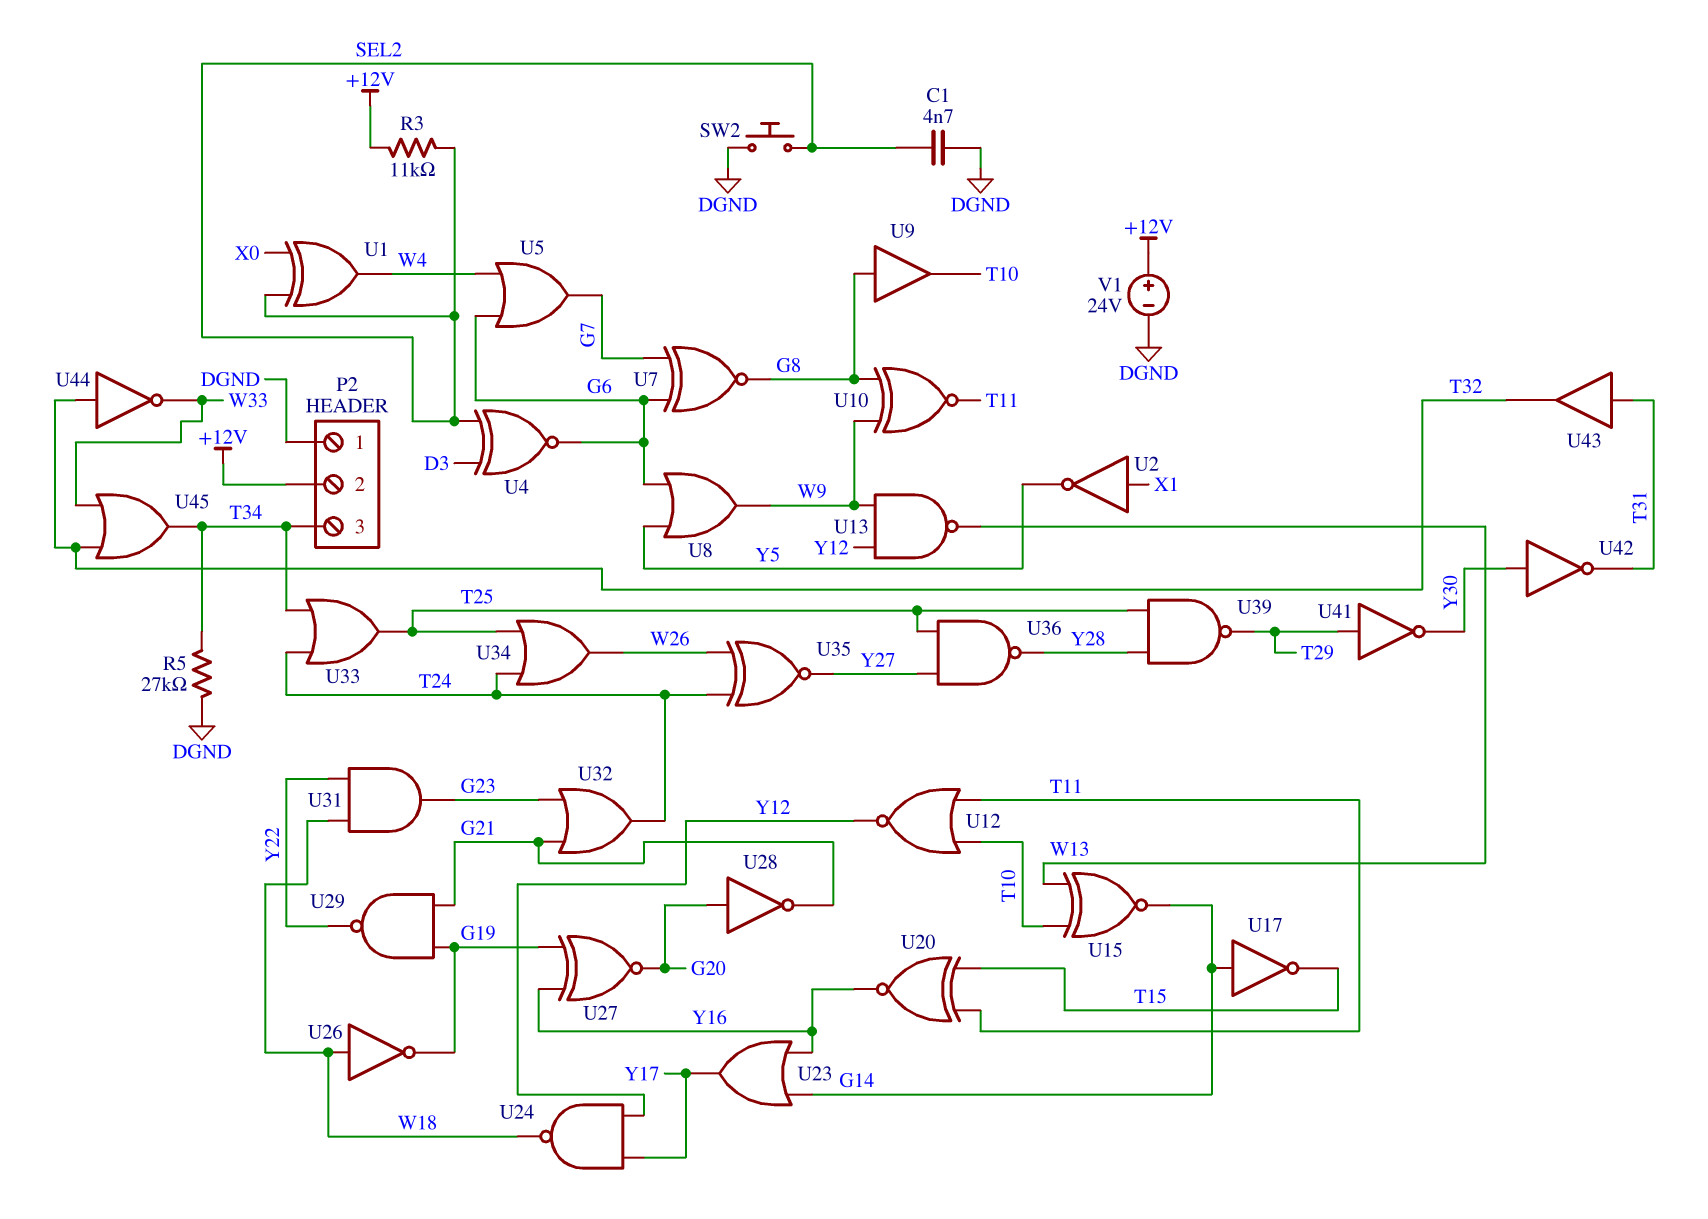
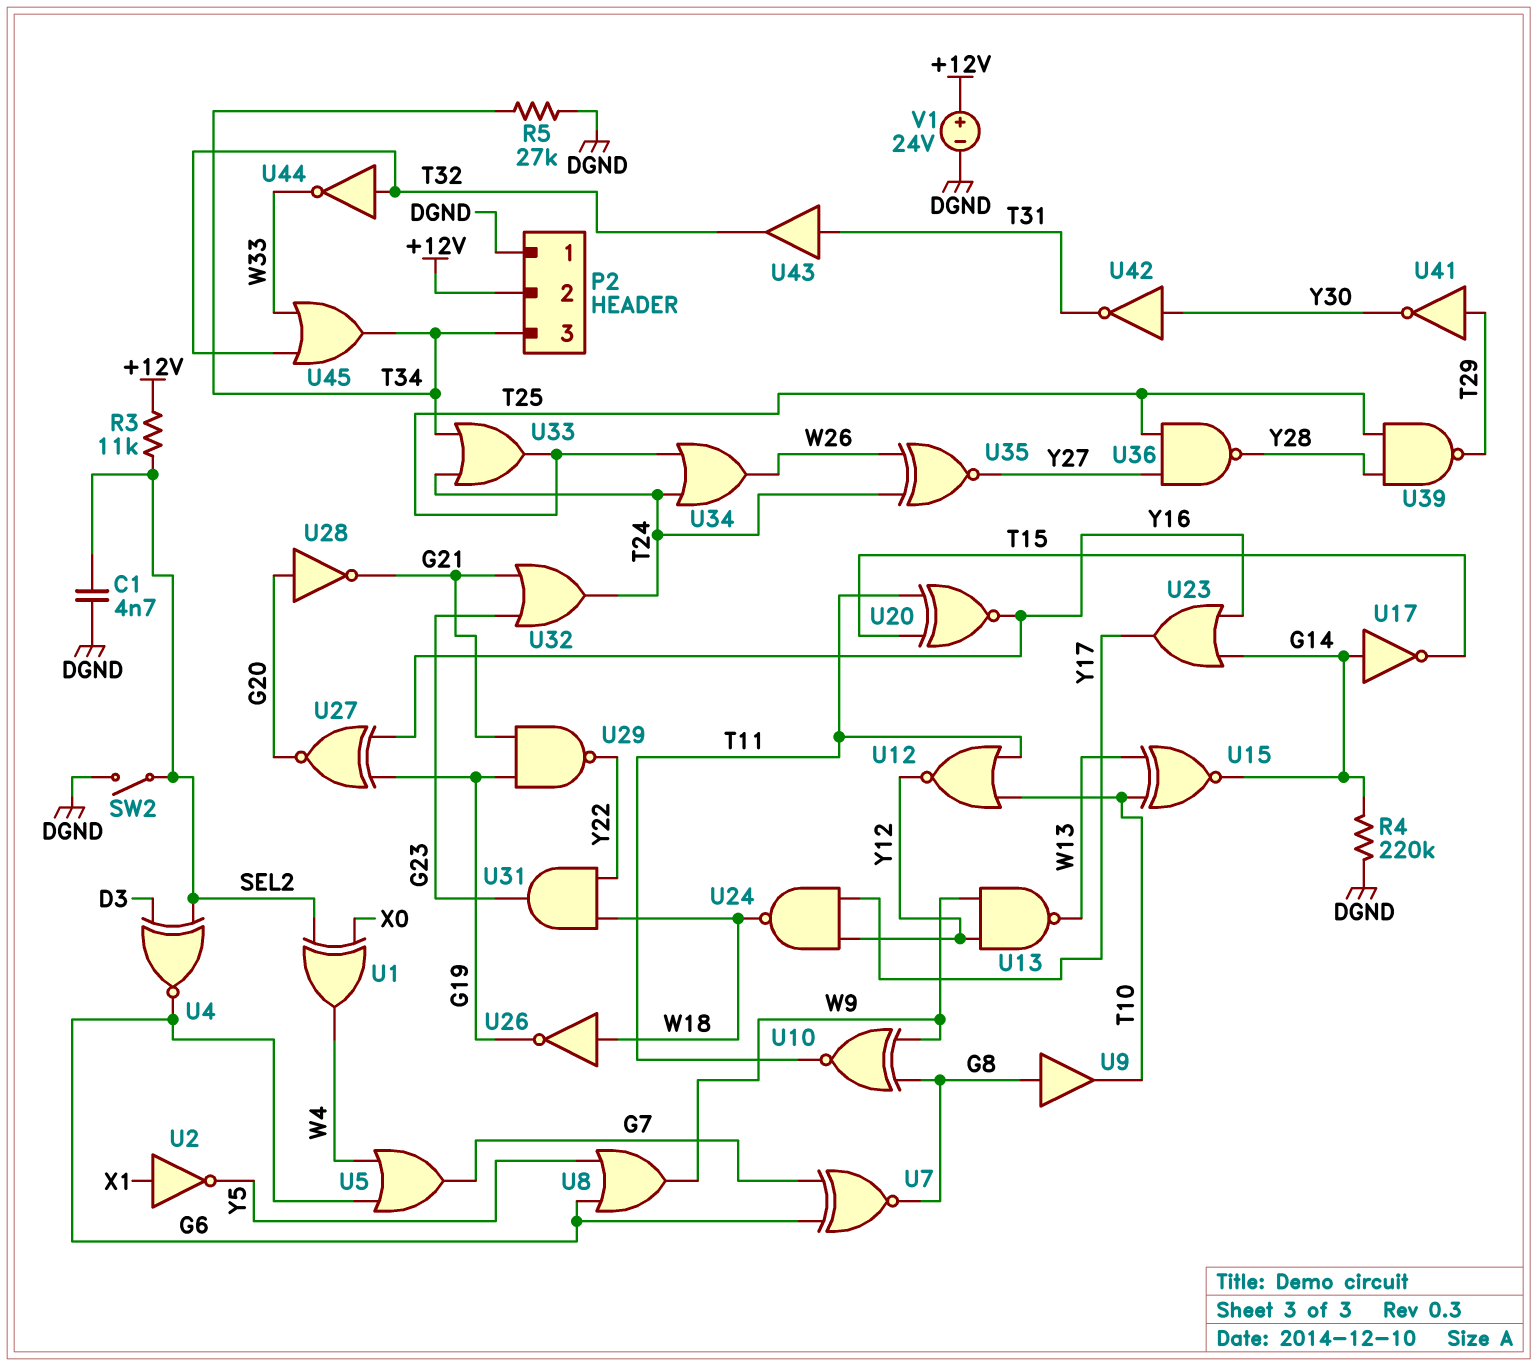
R4: none -> 220k (DGND, G14)
SW2: button (DGND, SEL2) -> switch (DGND, SEL2)

